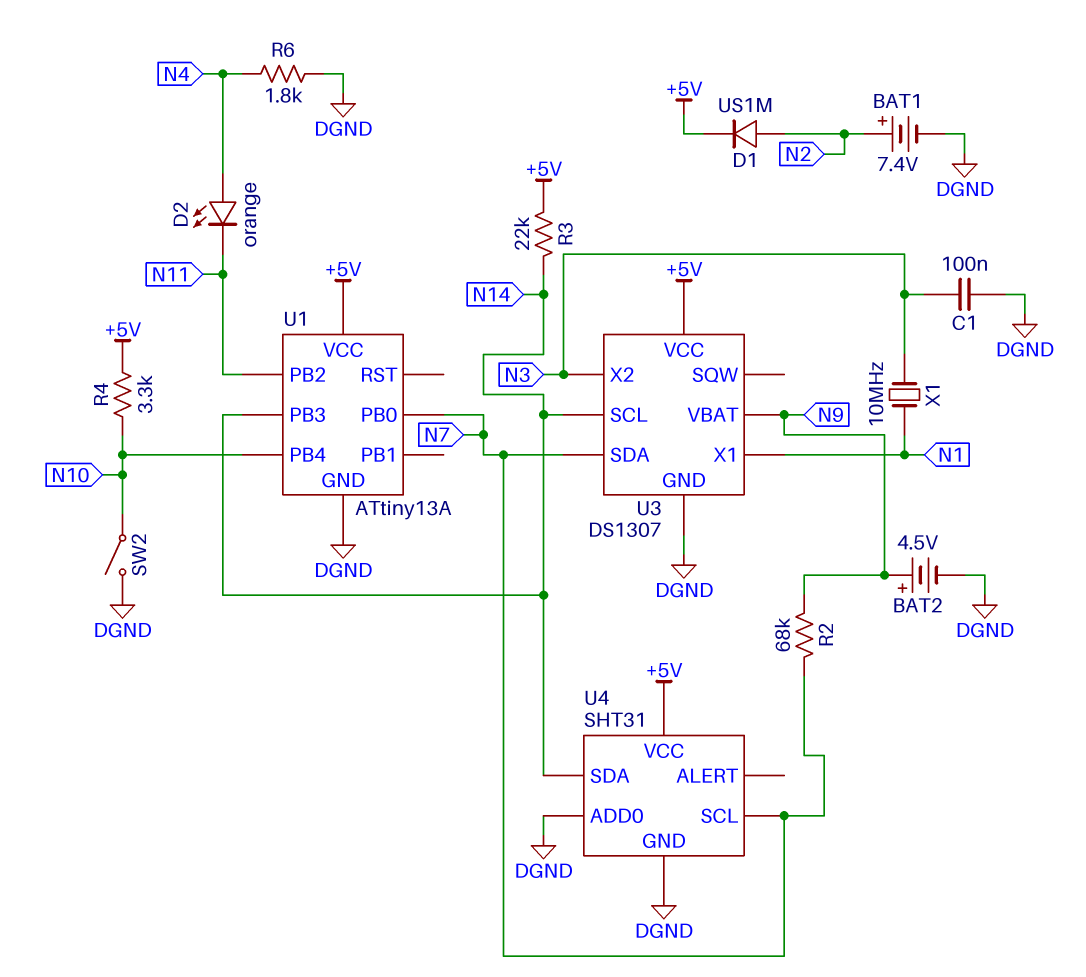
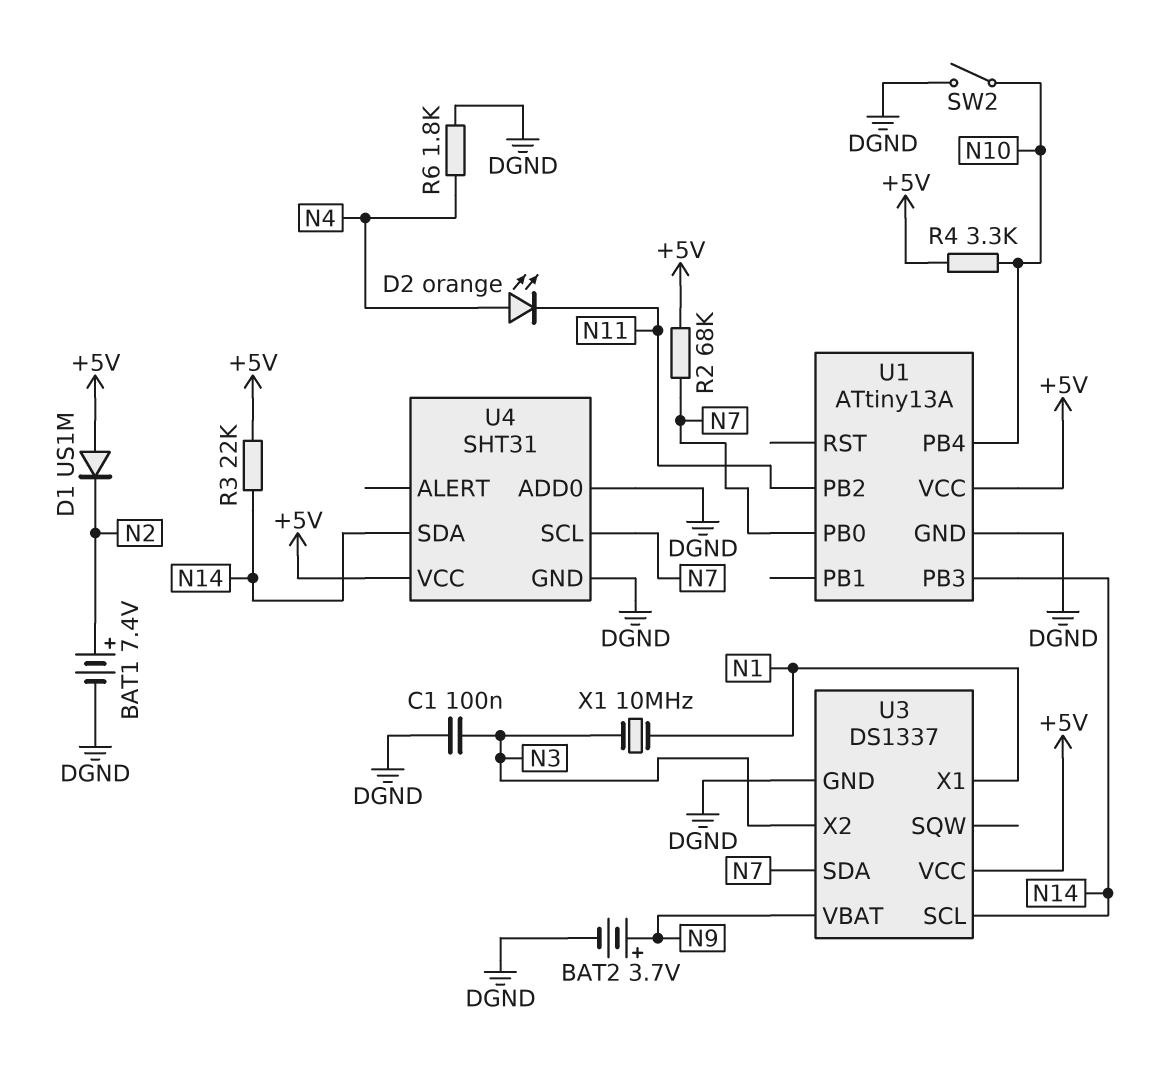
BAT2: 4.5V (plus N9, minus DGND) -> 3.7V (plus N9, minus DGND)
D1: diode US1M (A N2, K +5V) -> diode US1M (A +5V, K N2)
R2: 68k (N7, N9) -> 68k (+5V, N7)
U3: DS1307 -> DS1337

